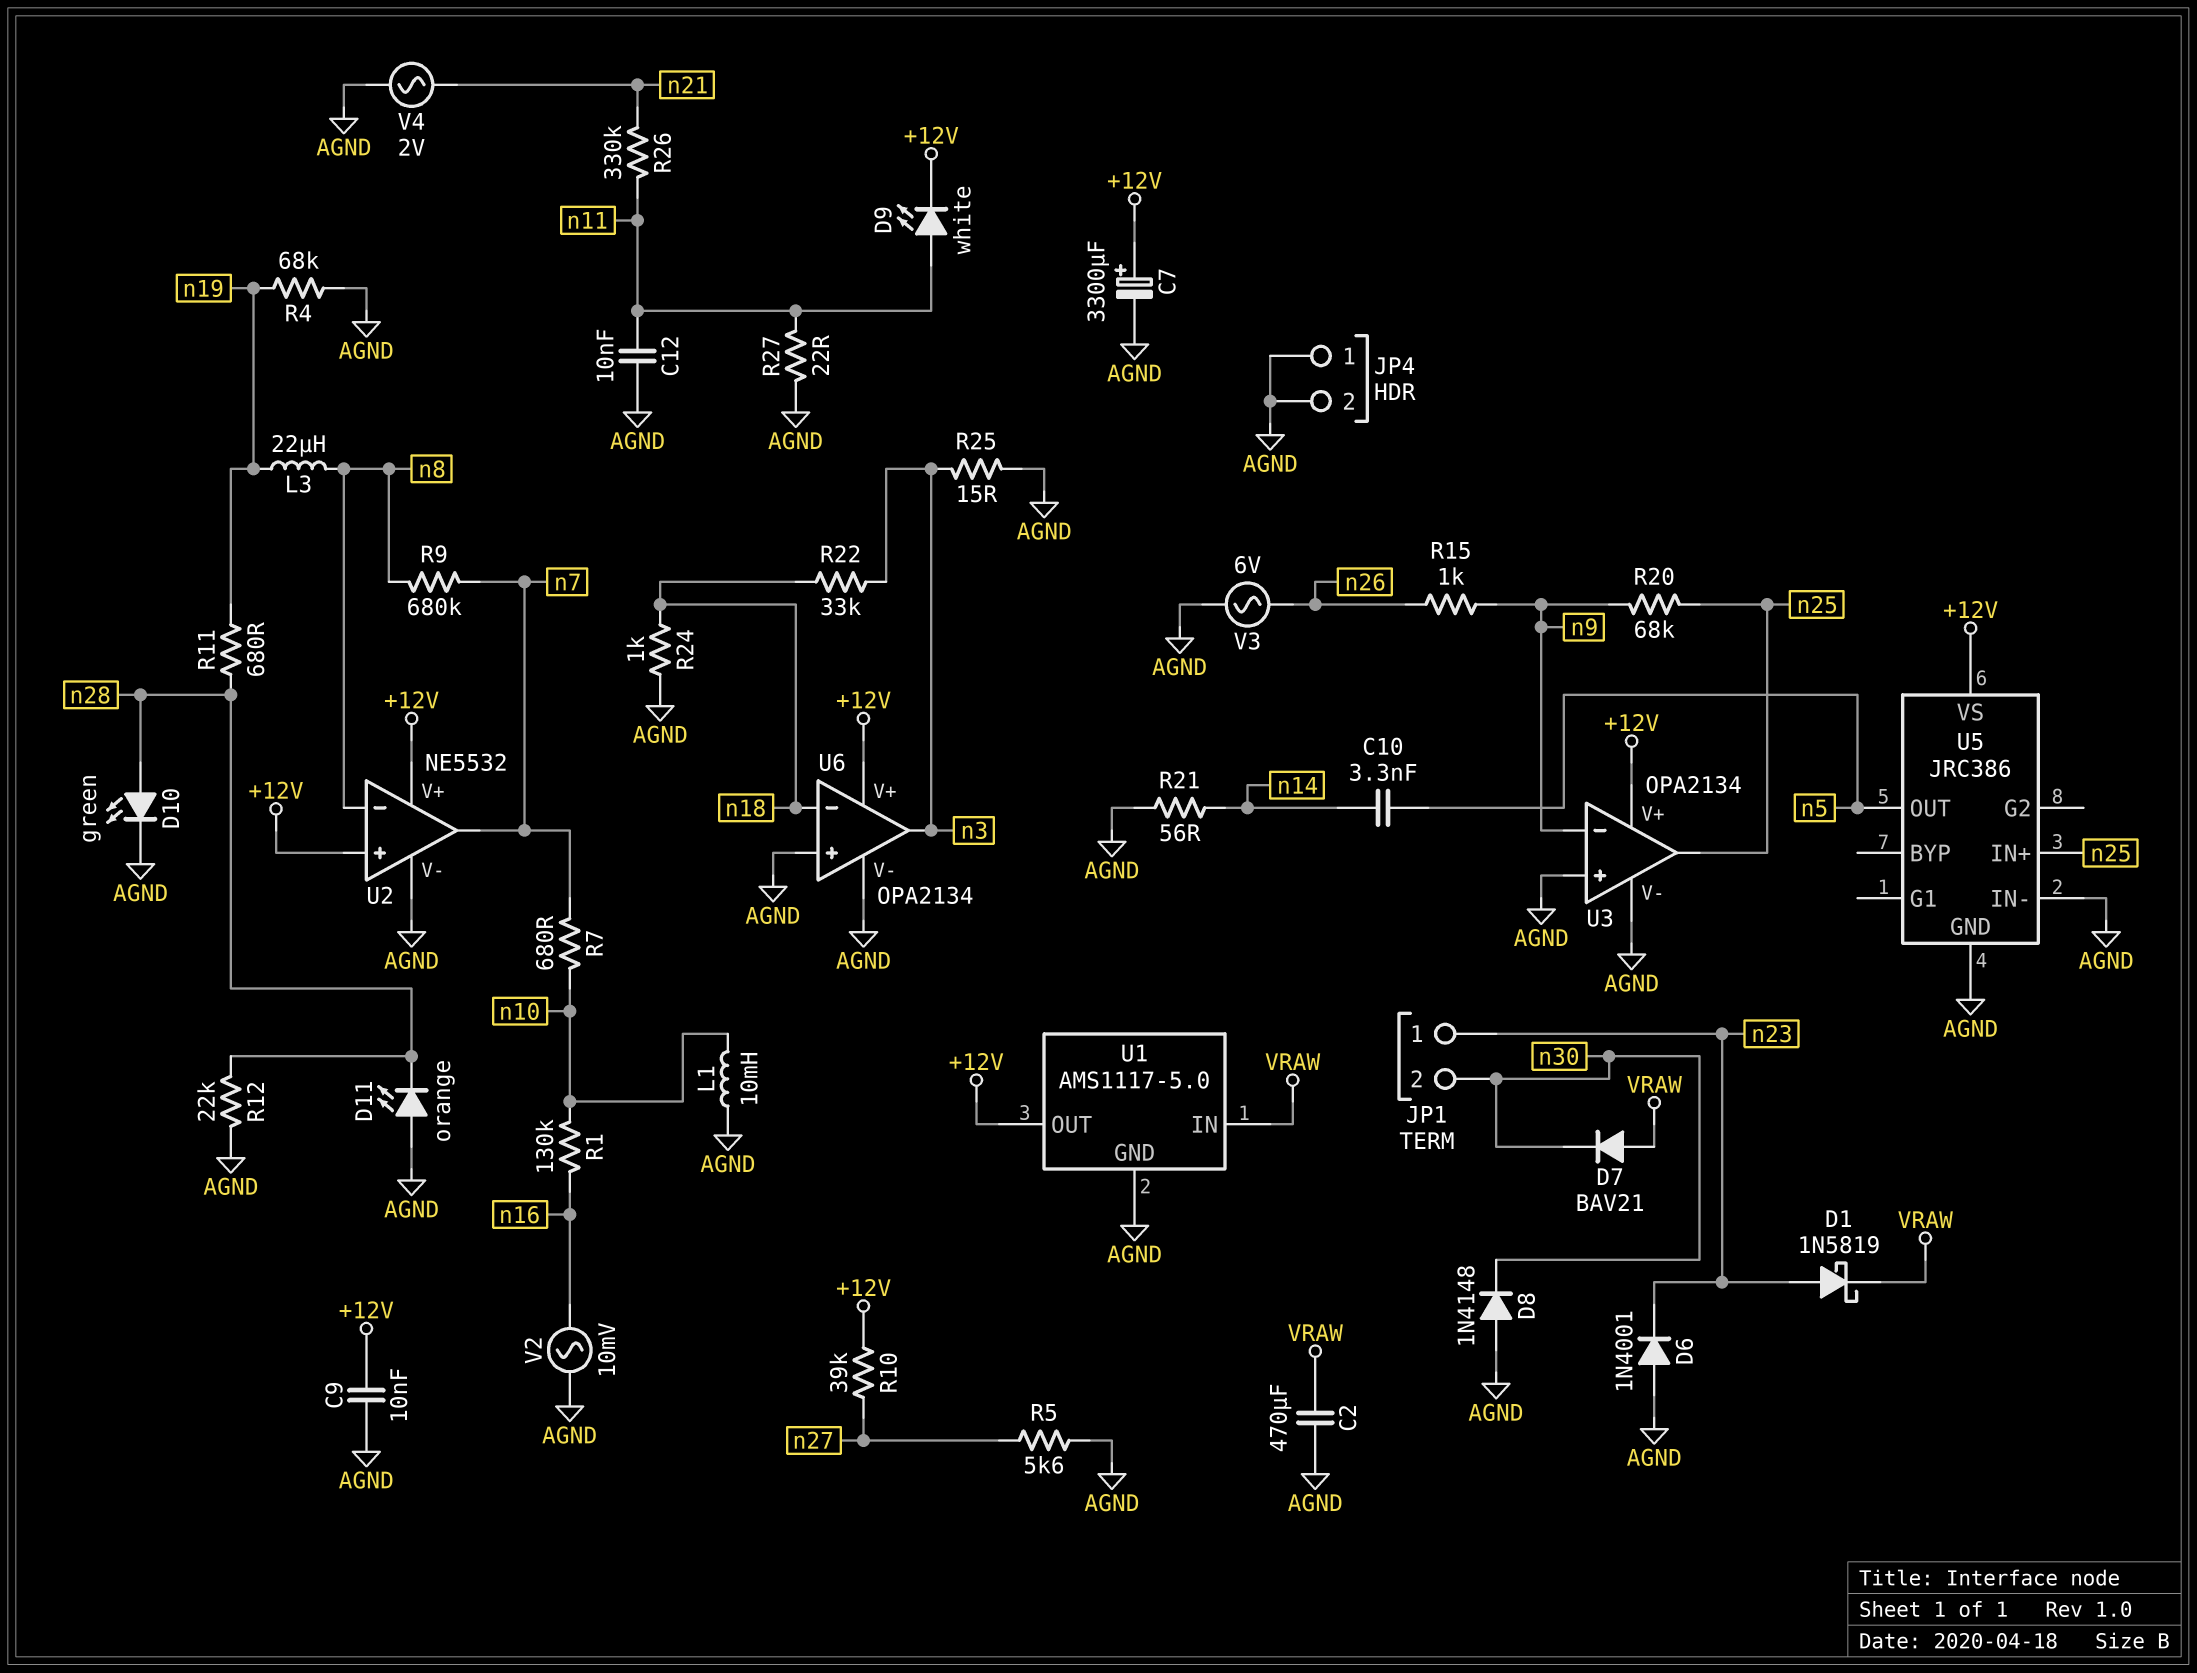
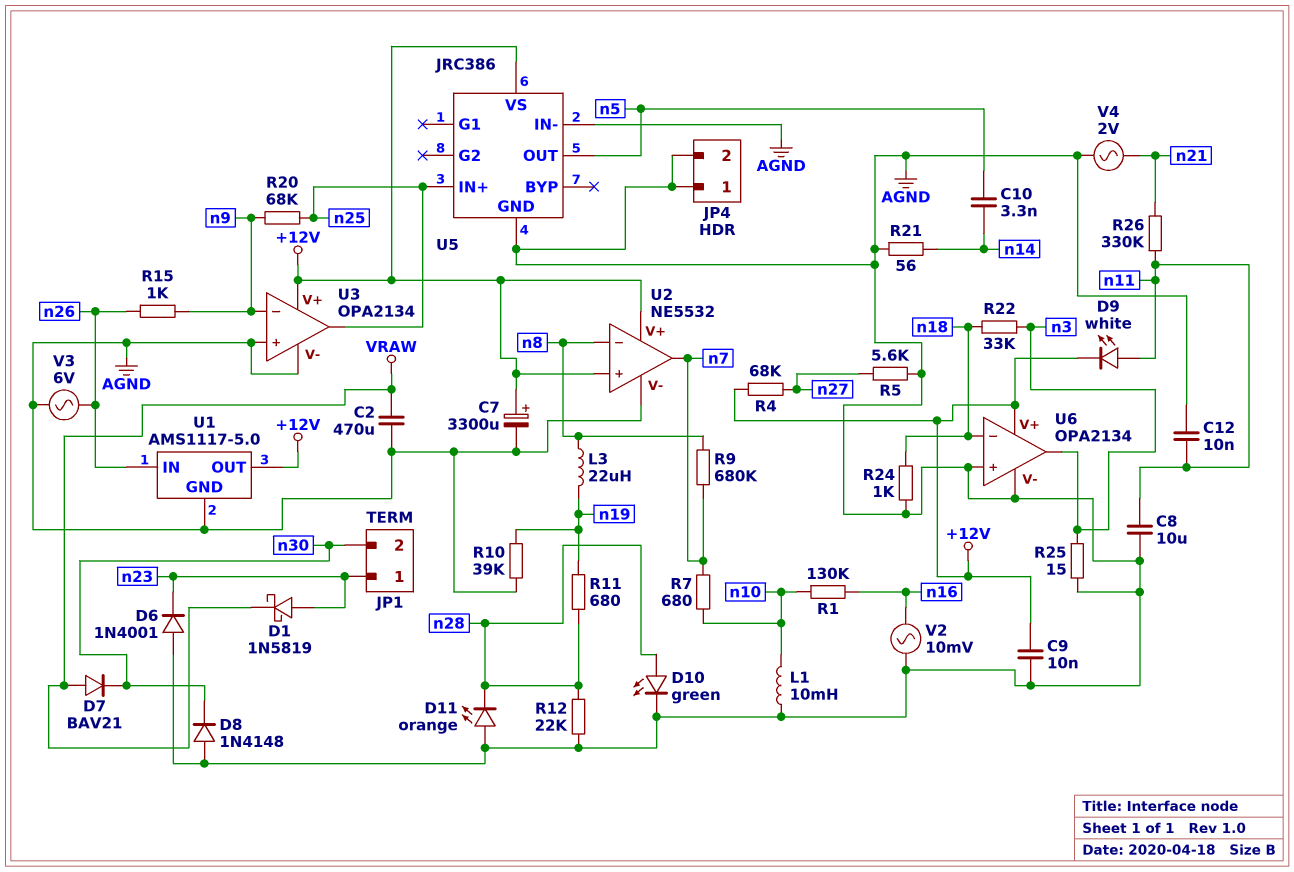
C8: none -> 10uF (AGND, n11)
R4: 68k (AGND, n19) -> 68k (+12V, n27)
R10: 39k (+12V, n27) -> 39k (AGND, n19)
R27: 22 (AGND, n11) -> none
U1 pin IN: VRAW -> n26

